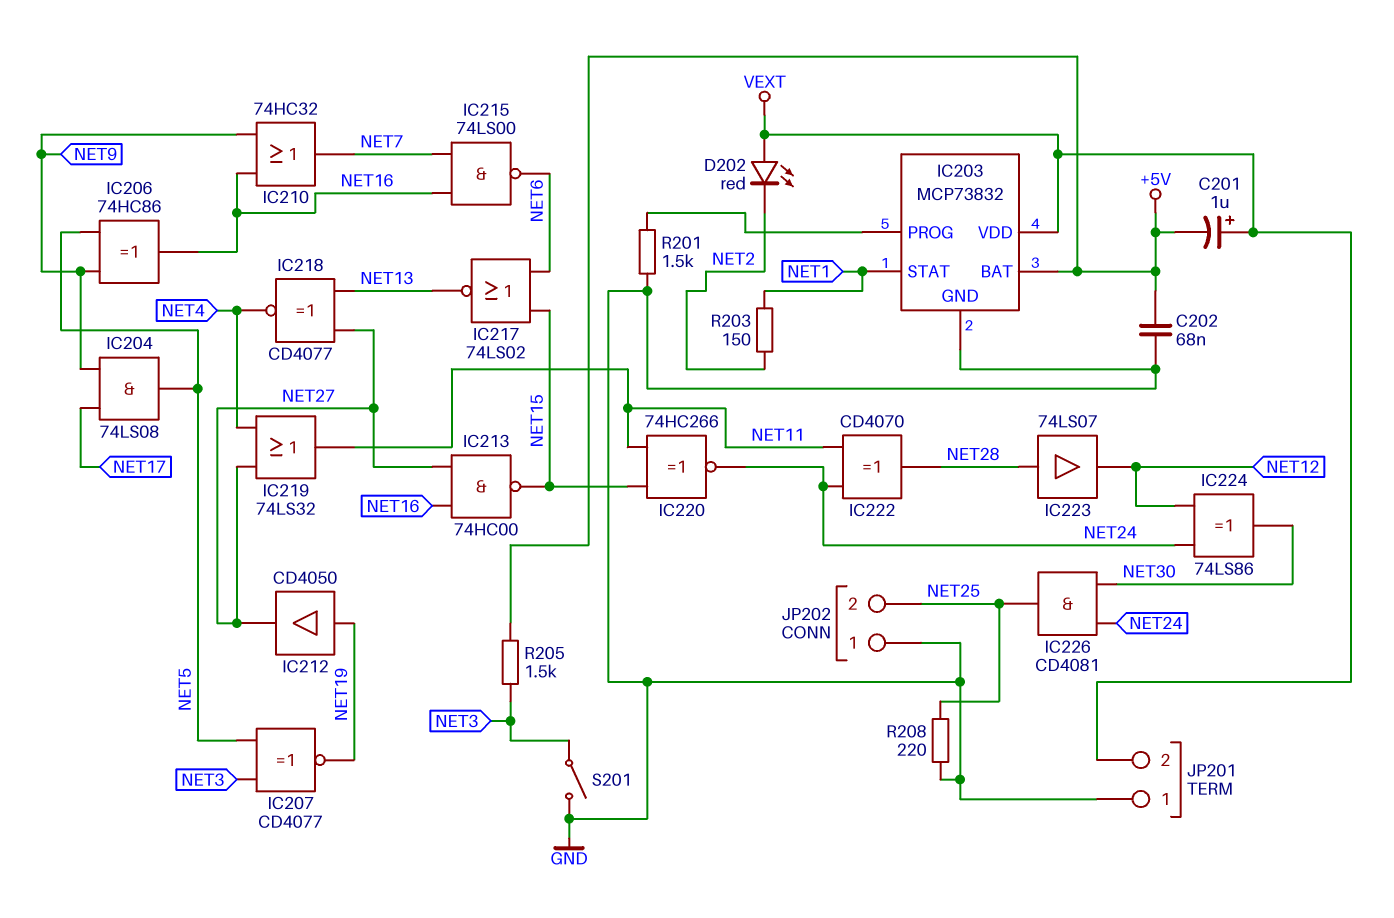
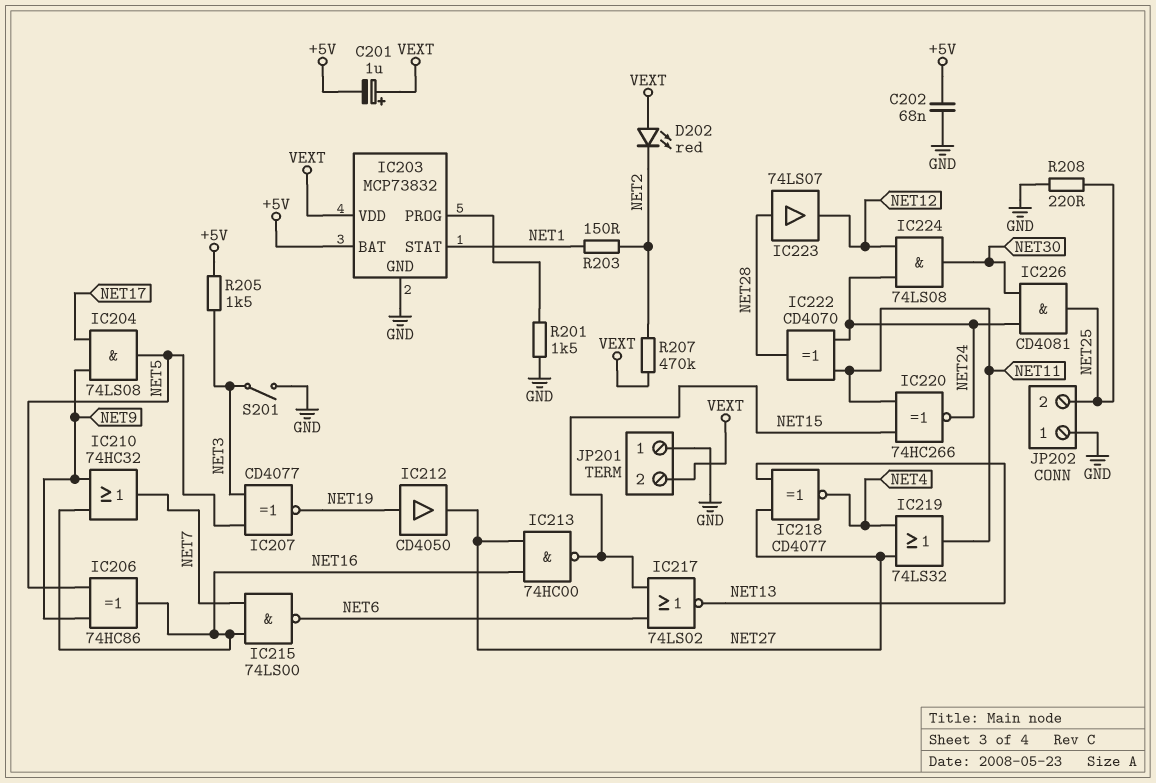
IC224: XOR 74LS86 (in NET12, in NET24, out NET30) -> AND 74LS08 (in NET12, in NET24, out NET30)
R207: none -> 470k (NET2, VEXT)

